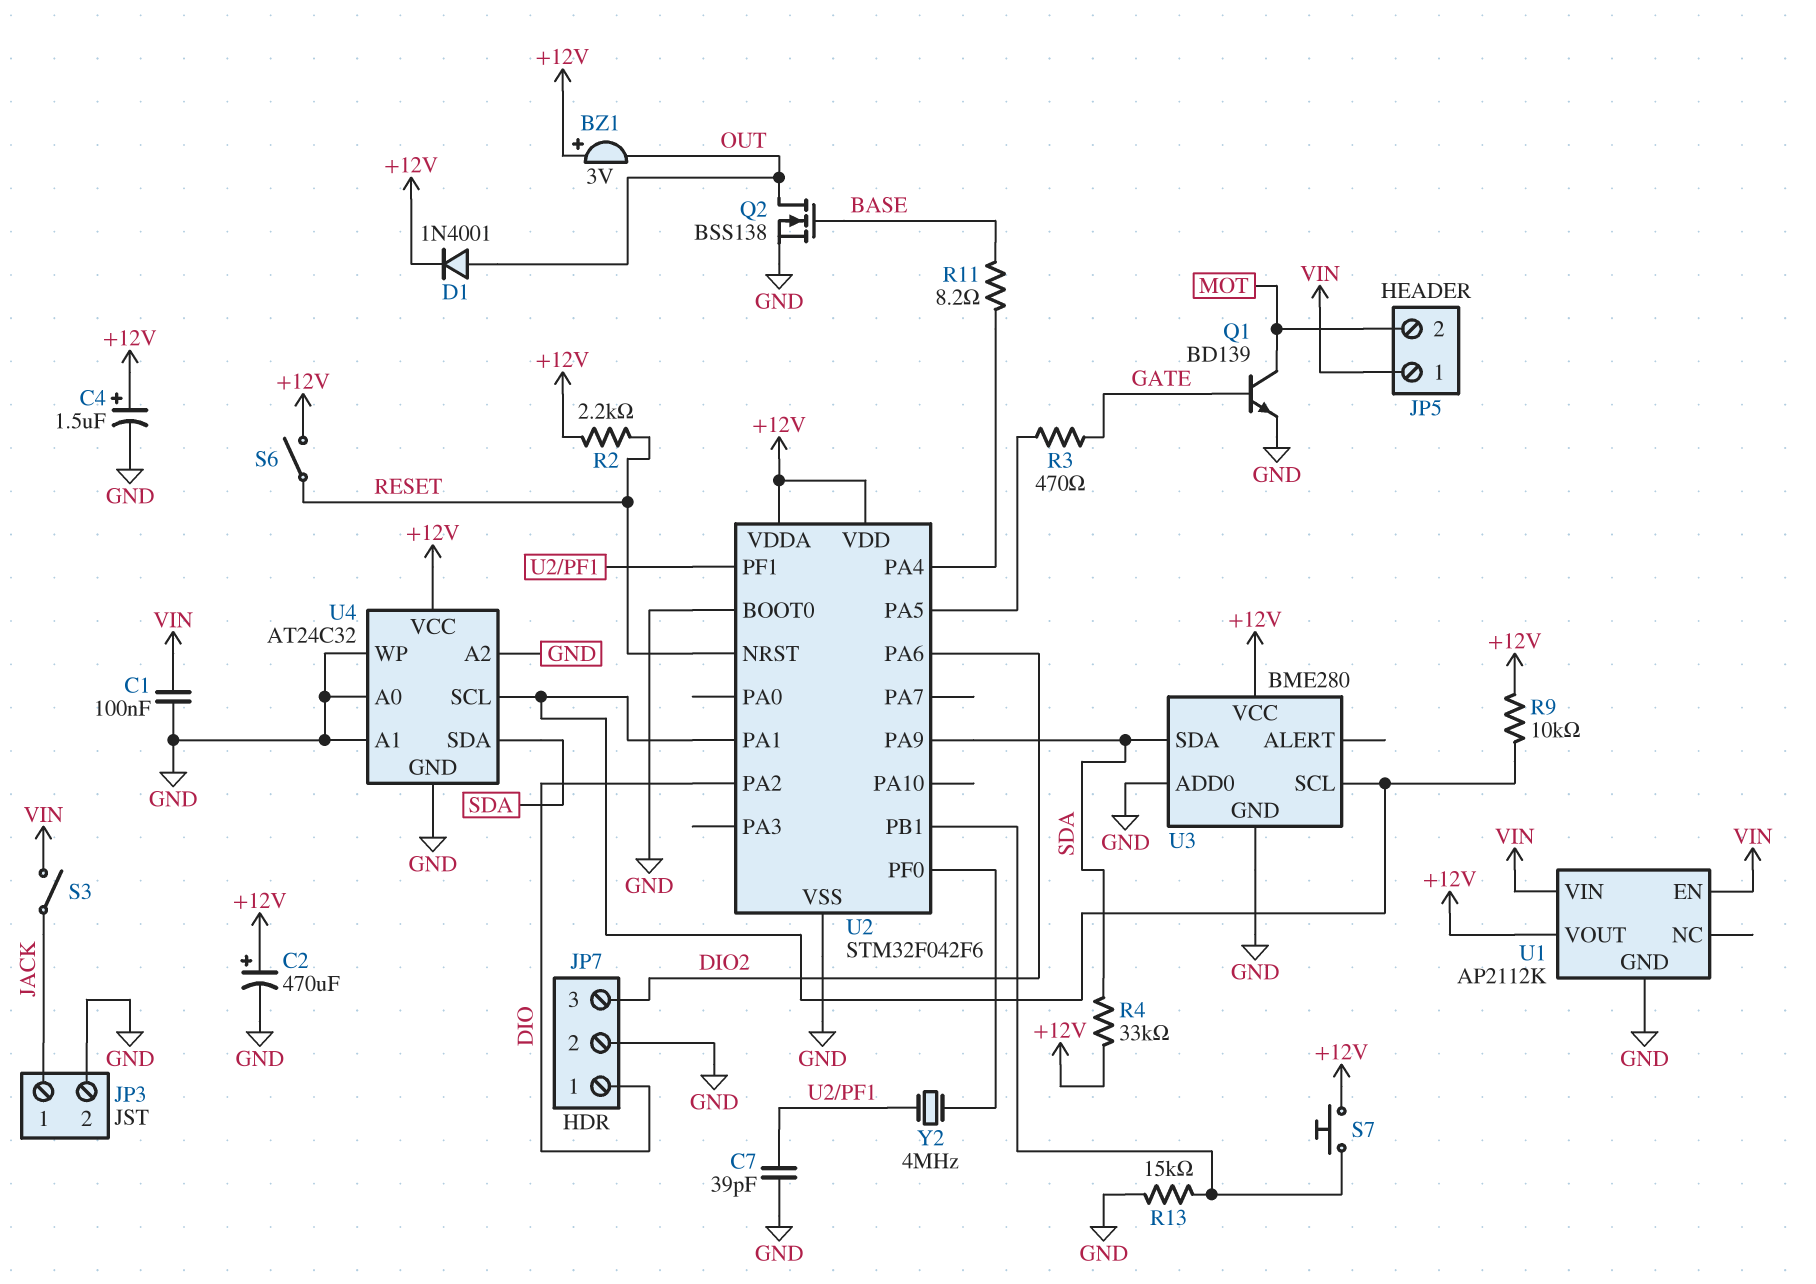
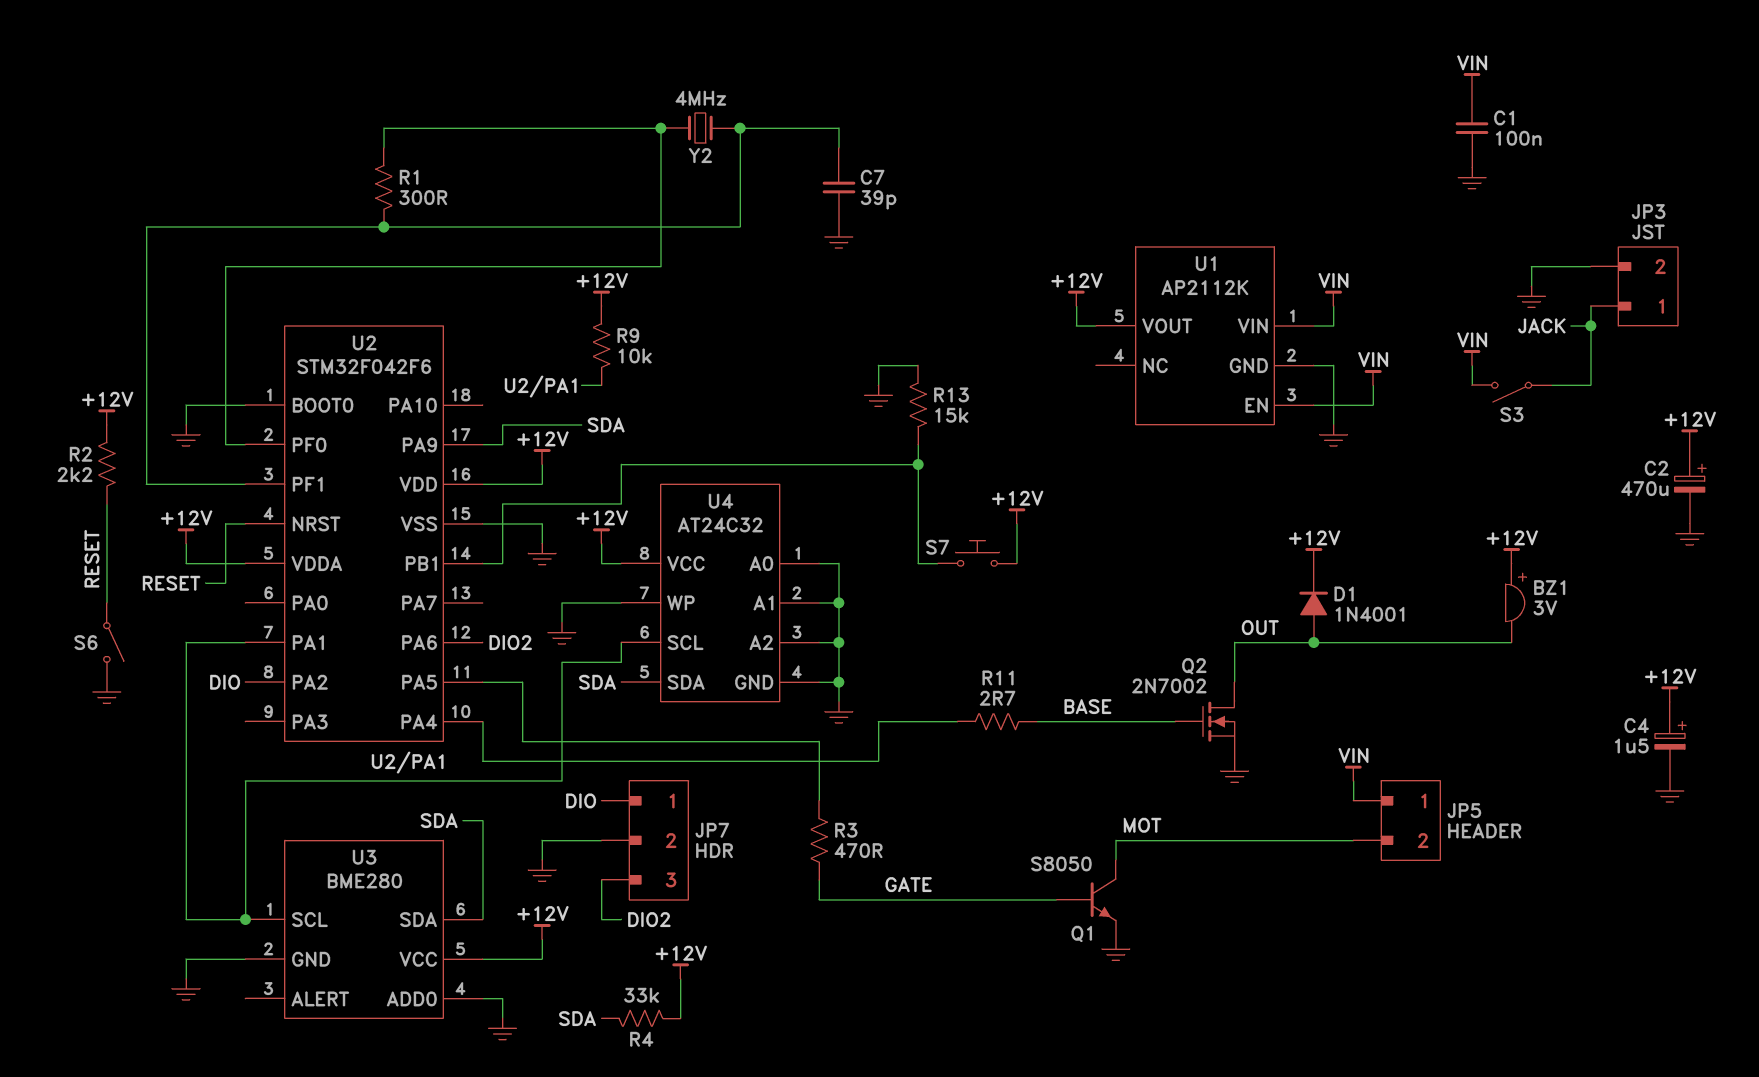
Q1: NPN BD139 (B GATE, C MOT, E GND) -> NPN S8050 (B GATE, C MOT, E GND)
Q2: NMOS BSS138 (G BASE, D OUT, S GND) -> NMOS 2N7002 (G BASE, D OUT, S GND)
R1: none -> 300 (U2/PF0, U2/PF1)
R11: 8.2 (BASE, U2/PA4) -> 2.7 (BASE, U2/PA4)
S6: switch (+12V, RESET) -> switch (GND, RESET)

